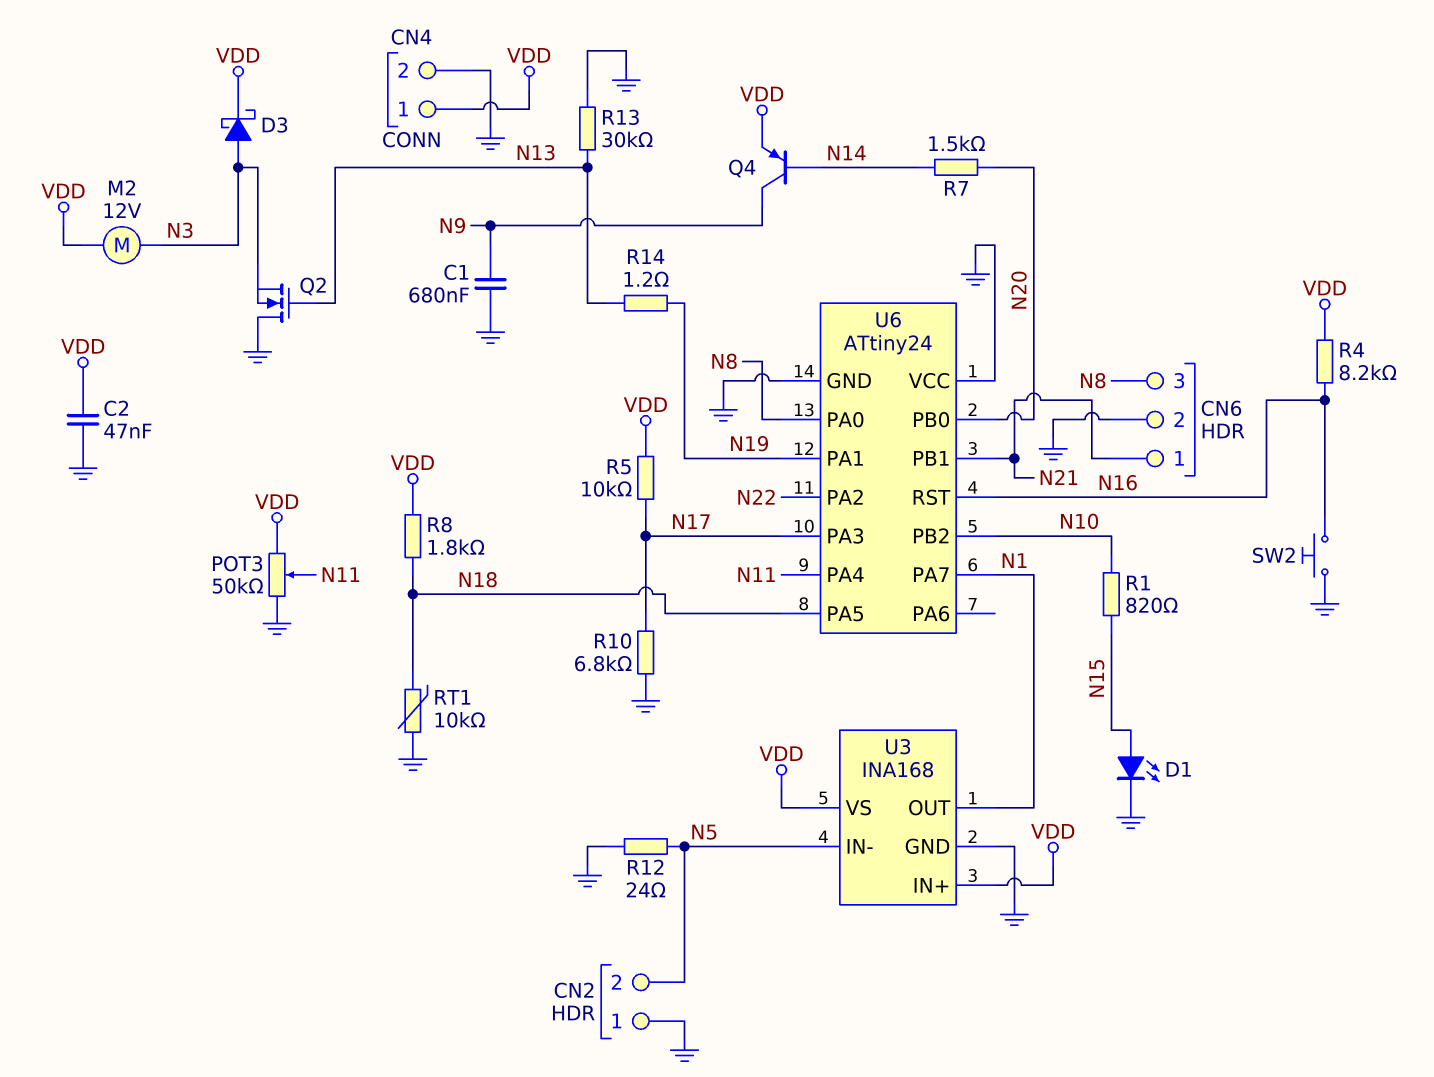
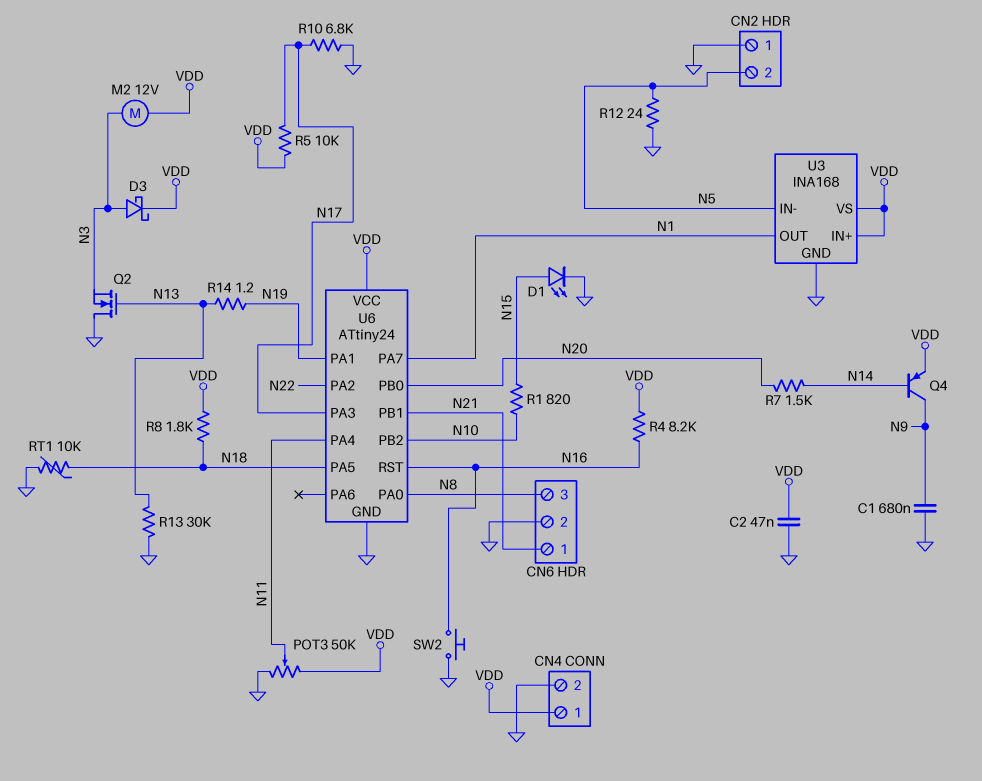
U6 pin VCC: GND -> VDD

